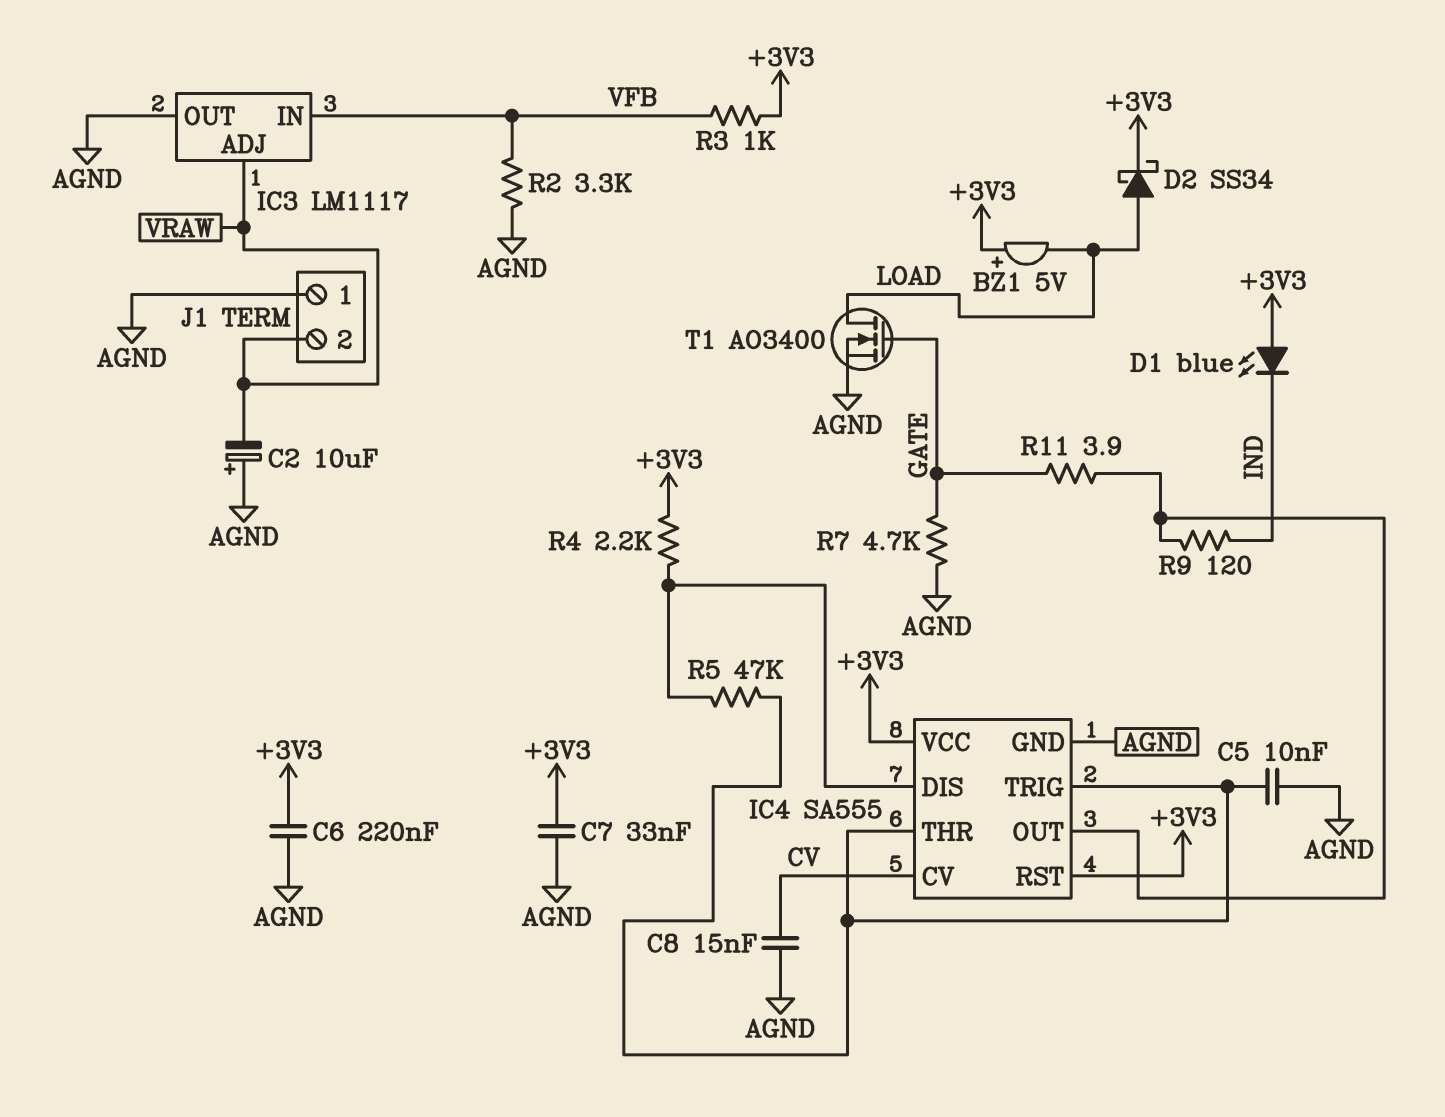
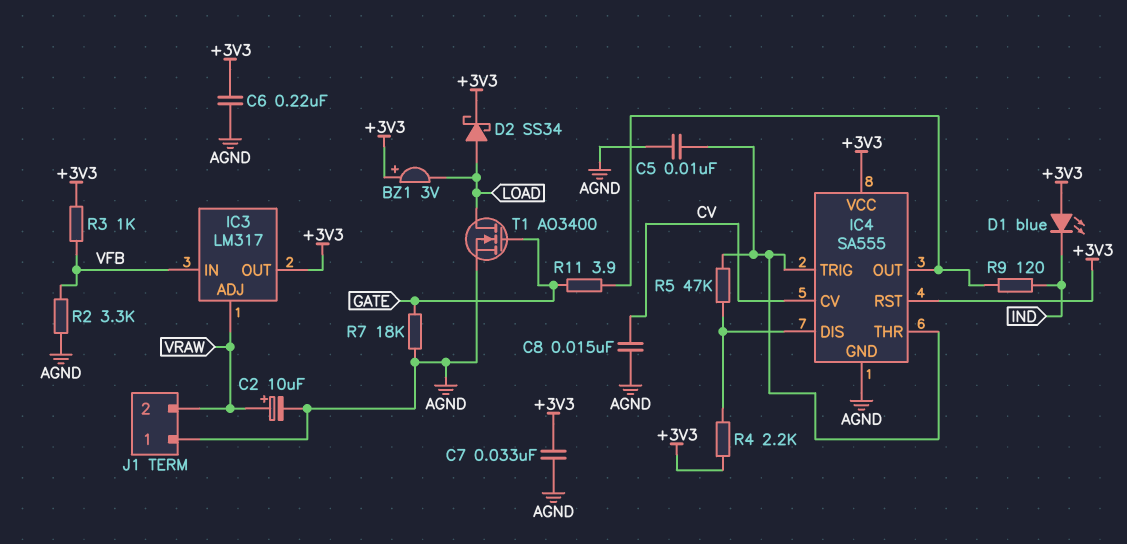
BZ1: buzzer 5V (plus +3V3, minus LOAD) -> buzzer 3V (plus +3V3, minus LOAD)
C2: 10uF (plus AGND, minus VRAW) -> 10uF (plus VRAW, minus AGND)
IC3: LM1117 -> LM317
IC3 pin OUT: AGND -> +3V3
R7: 4.7k (AGND, GATE) -> 18k (AGND, GATE)

